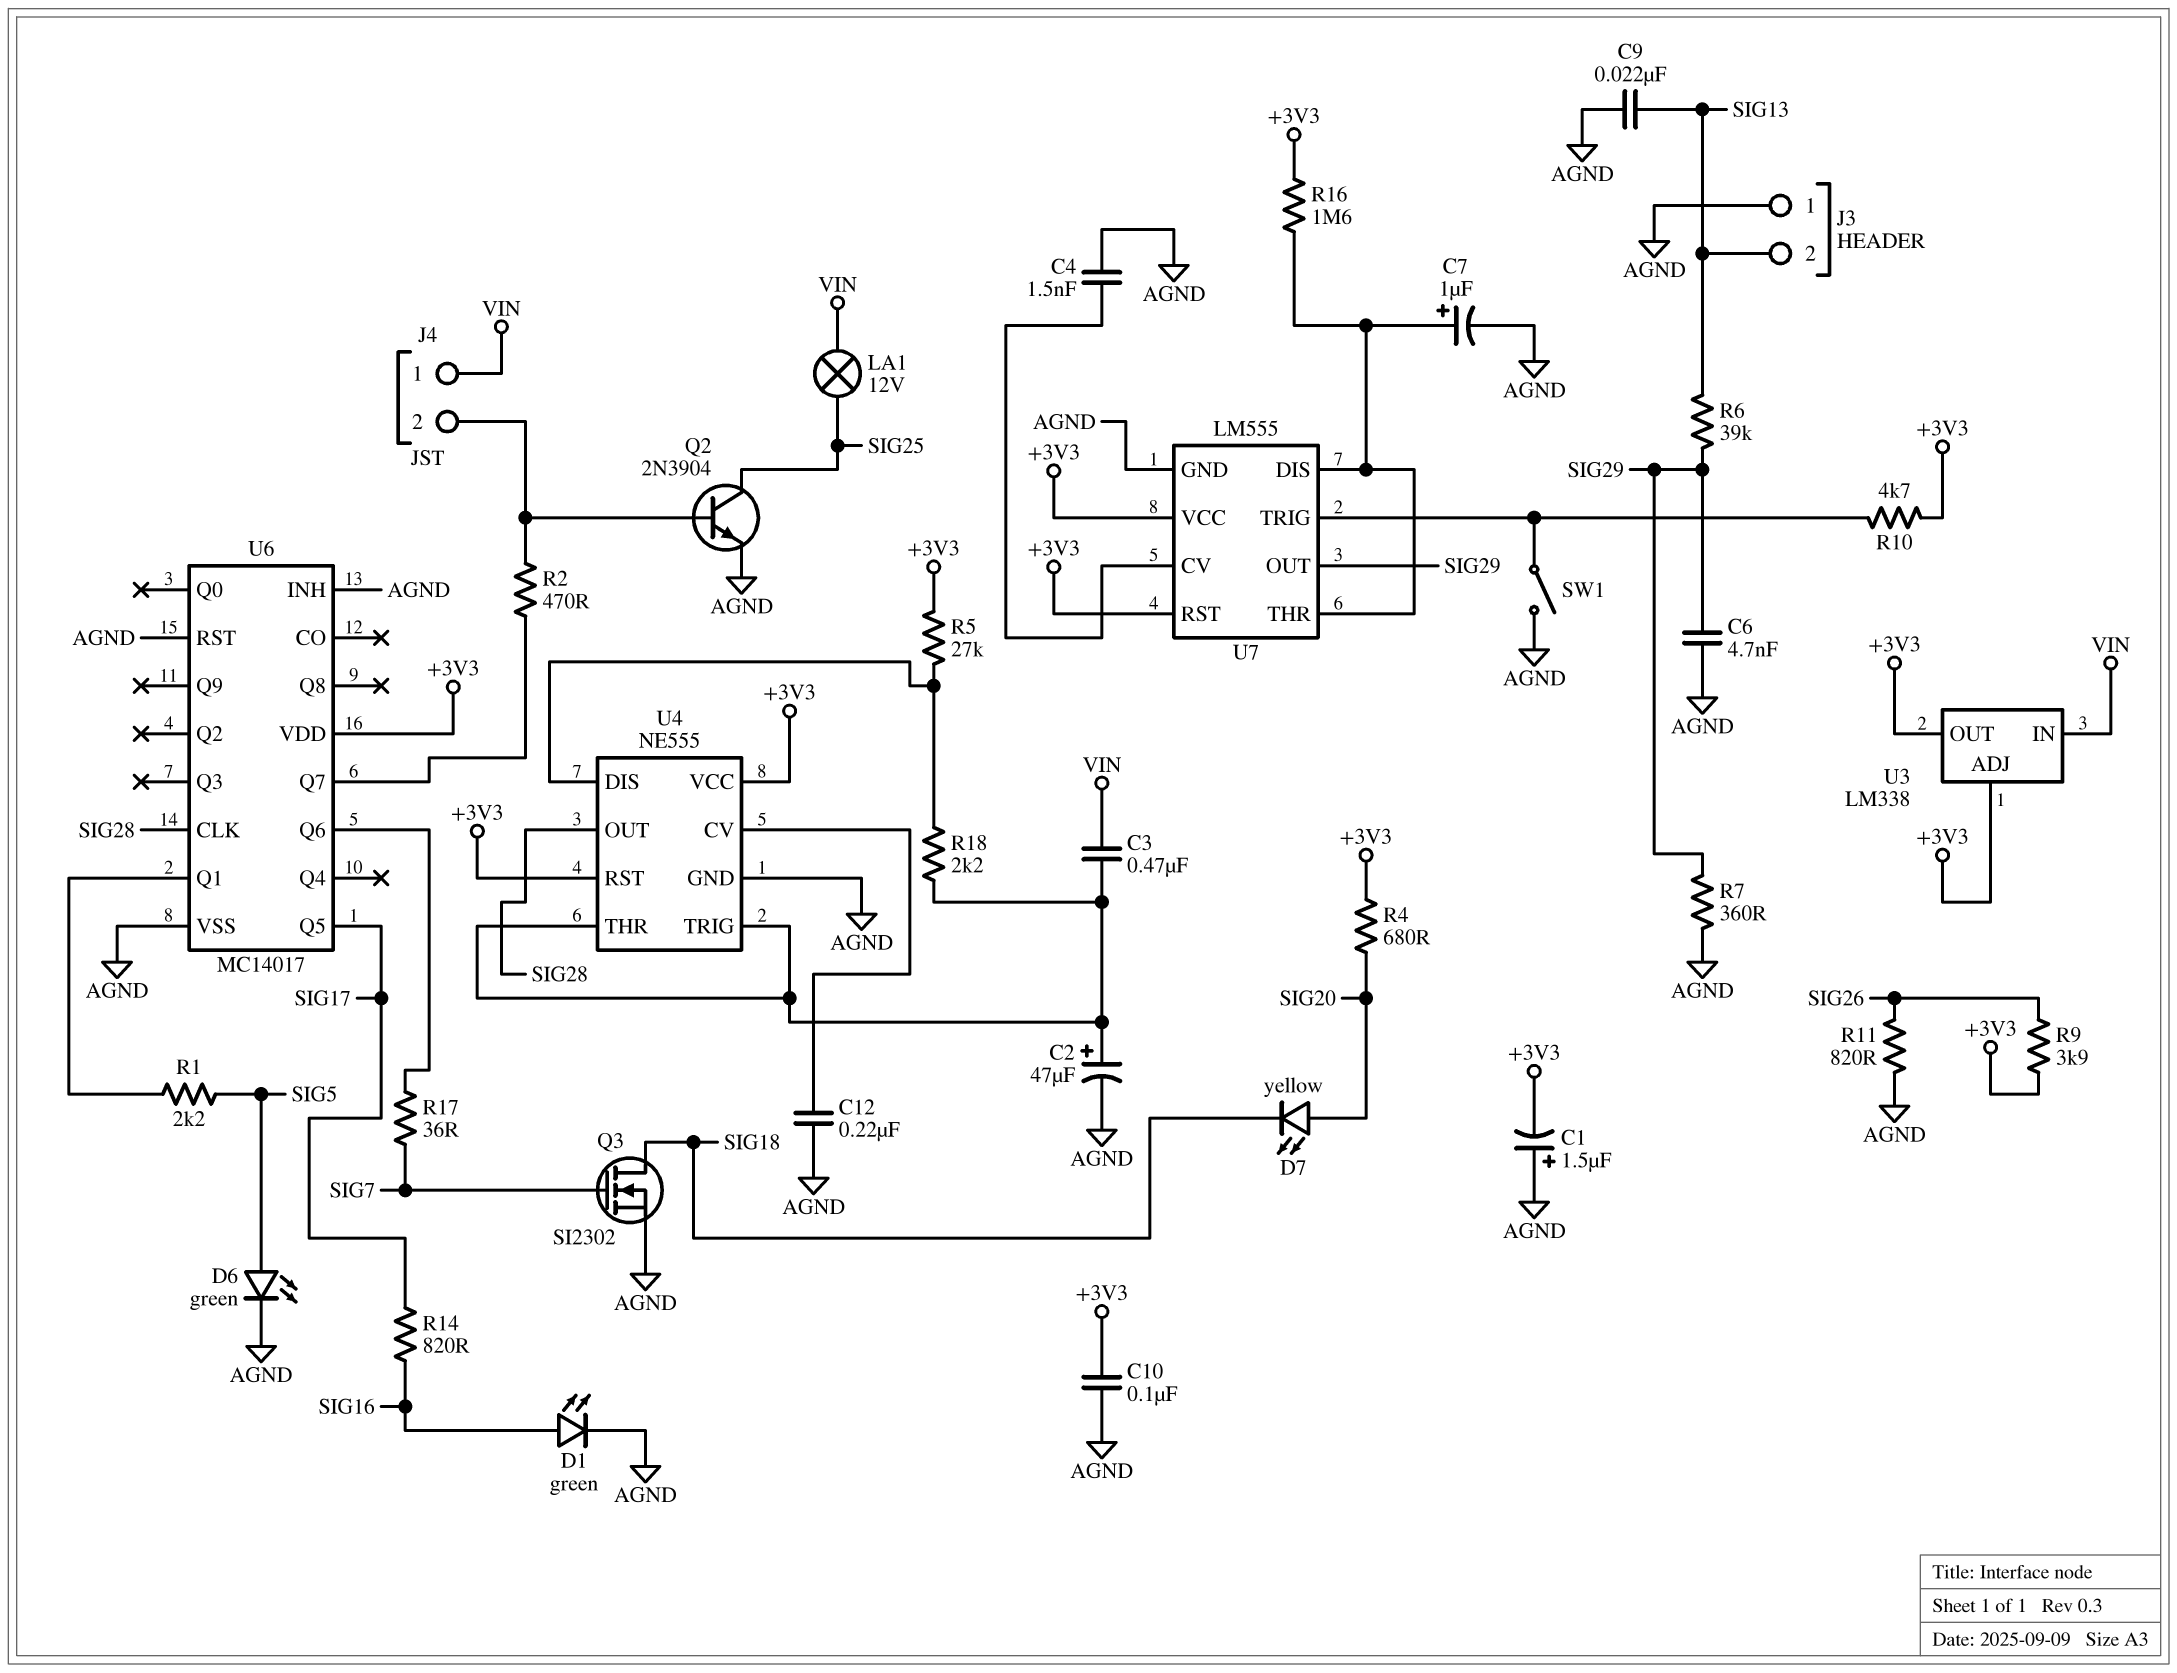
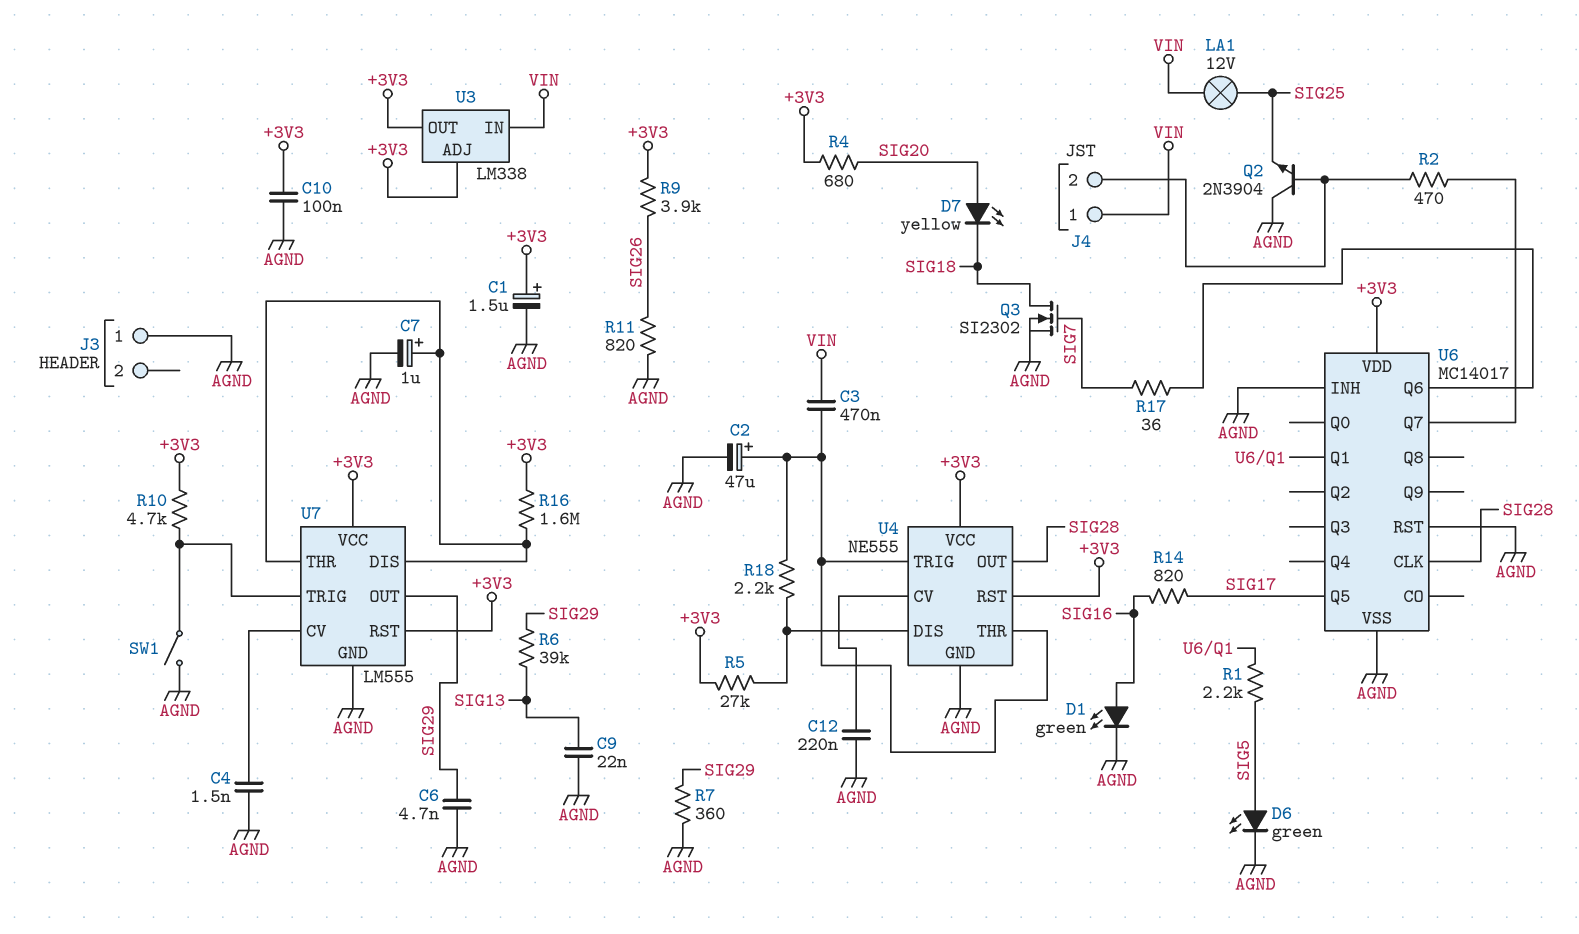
C1: 1.5uF (plus AGND, minus +3V3) -> 1.5uF (plus +3V3, minus AGND)
J3 pin 2: SIG13 -> none
Q2: NPN 2N3904 (B J4/2, C SIG25, E AGND) -> NPN 2N3904 (B J4/2, C AGND, E SIG25)

